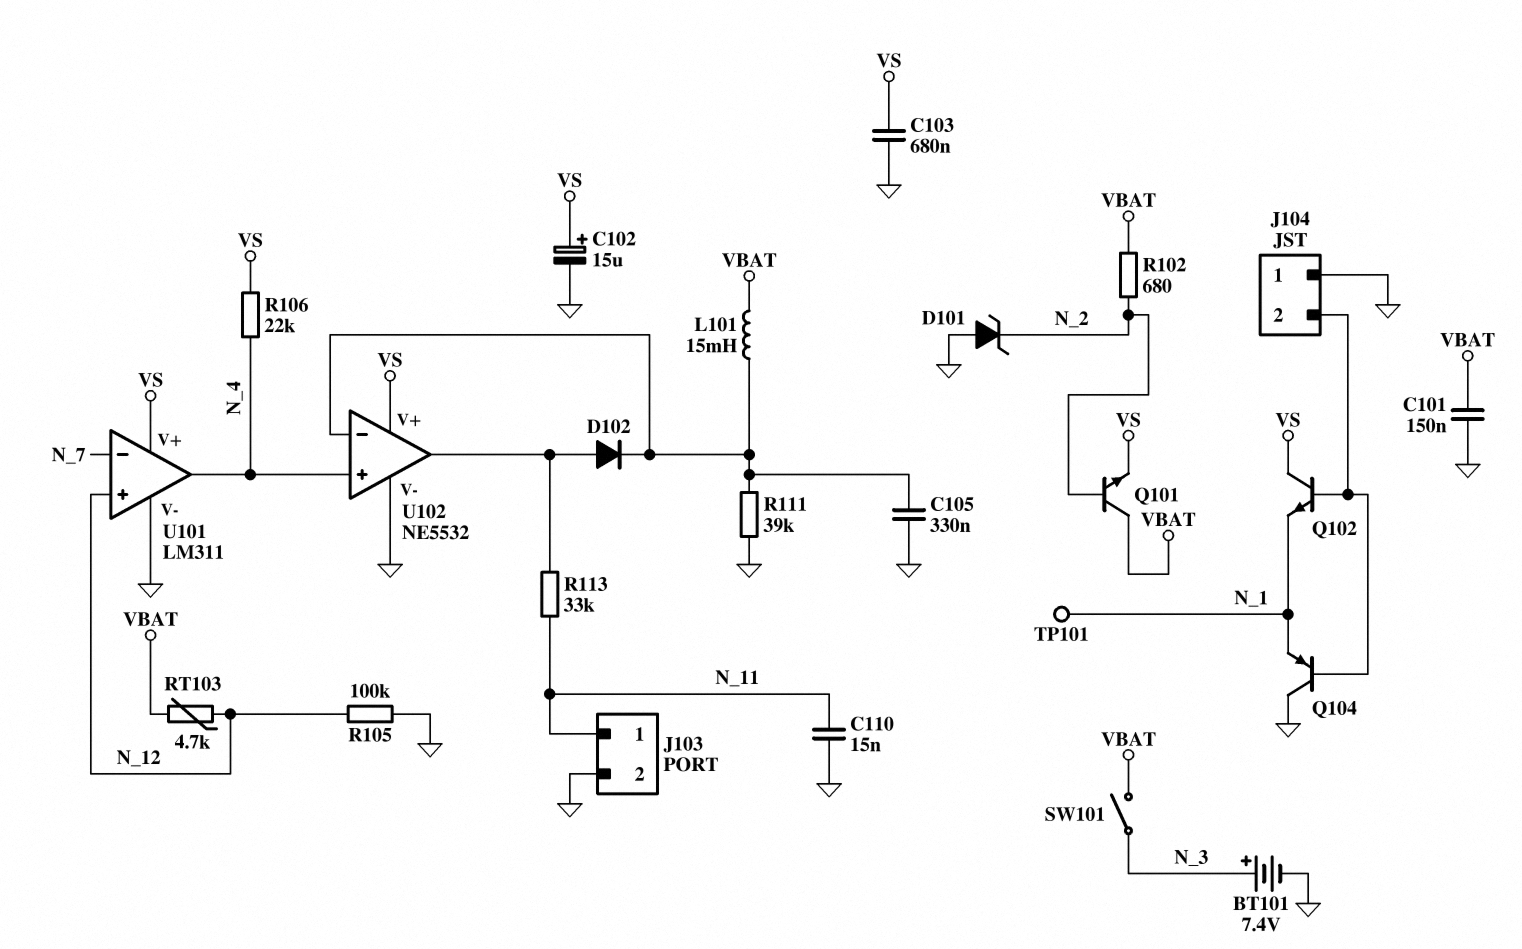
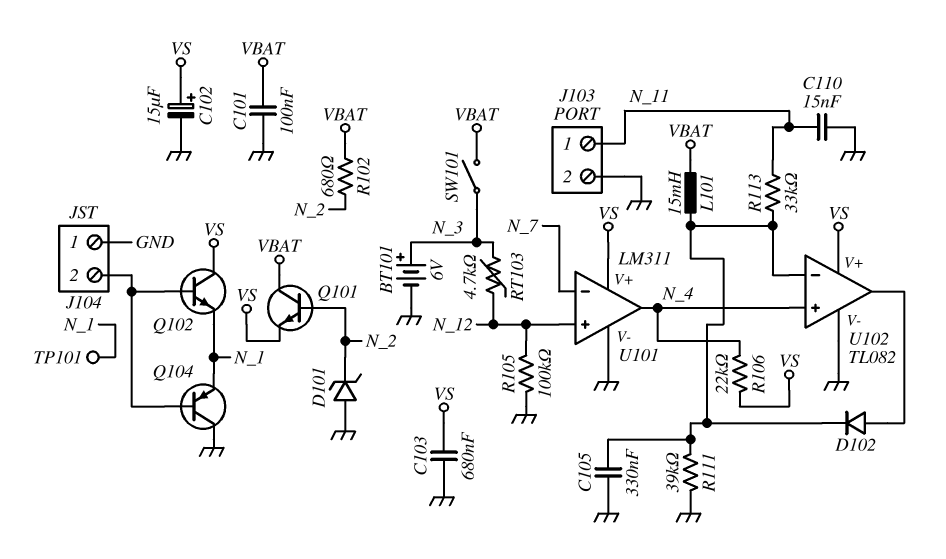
BT101: 7.4V (plus N_3, minus GND) -> 6V (plus N_3, minus GND)
C101: 150nF (GND, VBAT) -> 100nF (GND, VBAT)
R113: 33k (N_11, U102/out) -> 33k (N_11, U102/in-)
RT103: 4.7k (N_12, VBAT) -> 4.7k (N_3, N_12)
U102: NE5532 -> TL082

